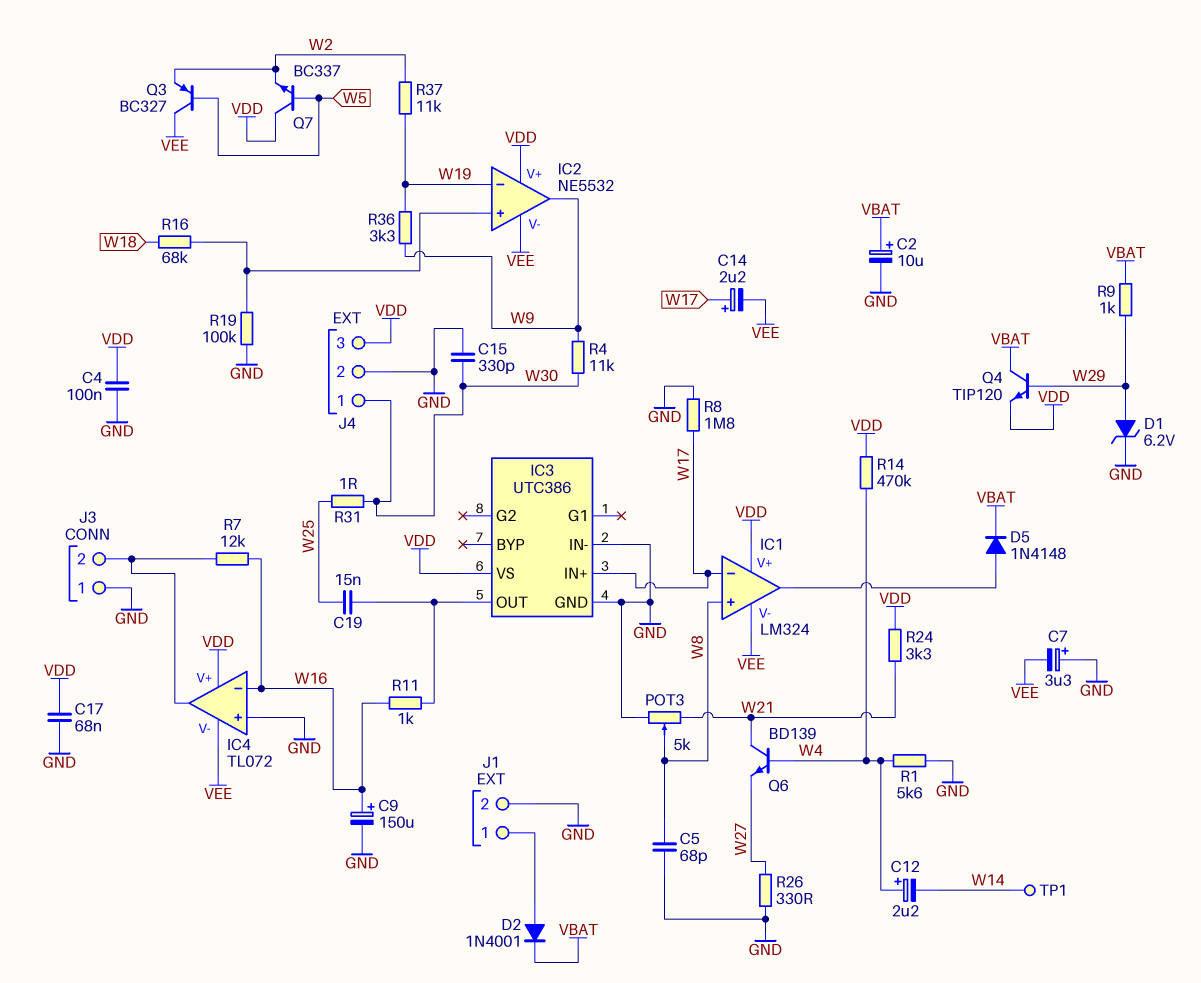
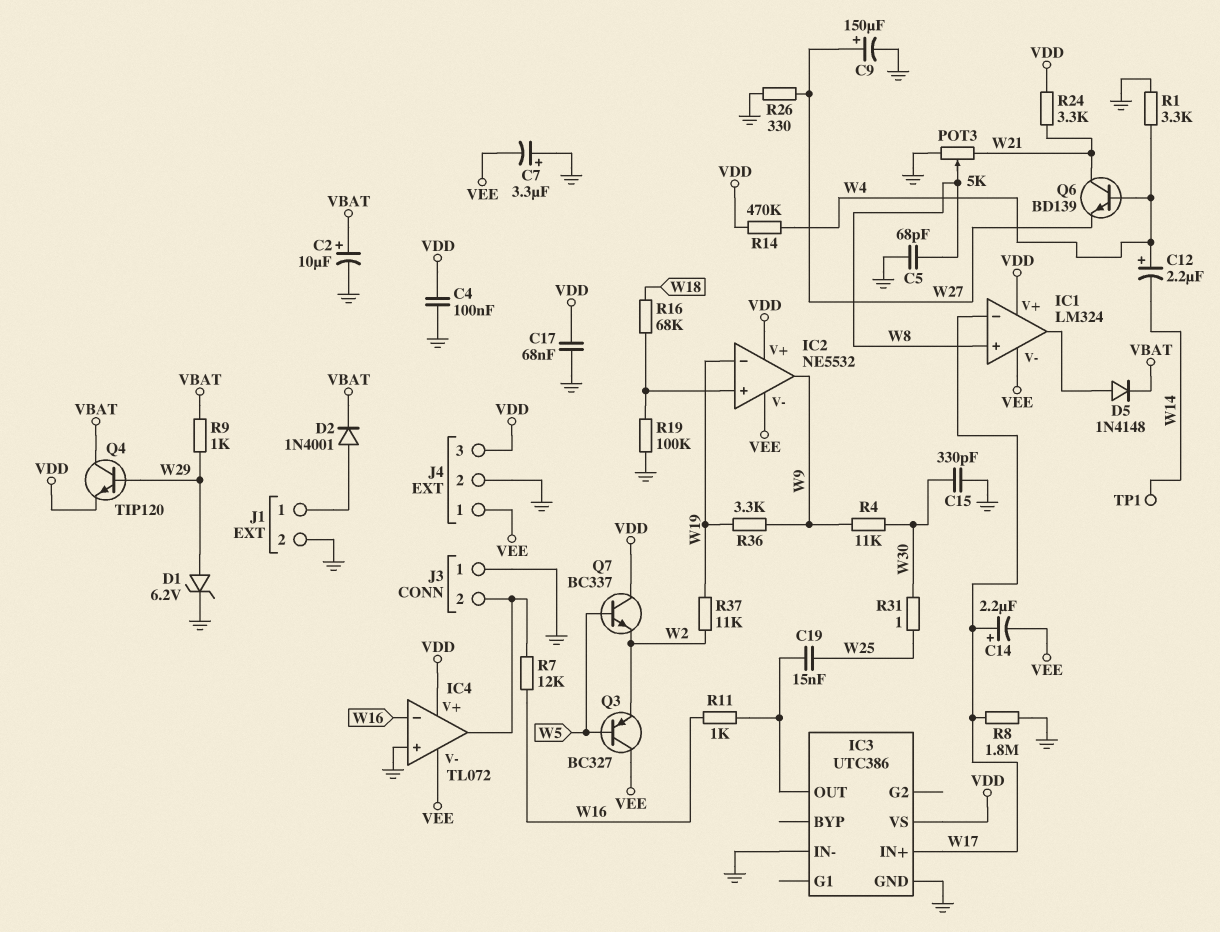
C9: 150uF (plus W16, minus GND) -> 150uF (plus W27, minus GND)
J4 pin 1: W30 -> VEE
R1: 5.6k (GND, W4) -> 3.3k (GND, W4)

